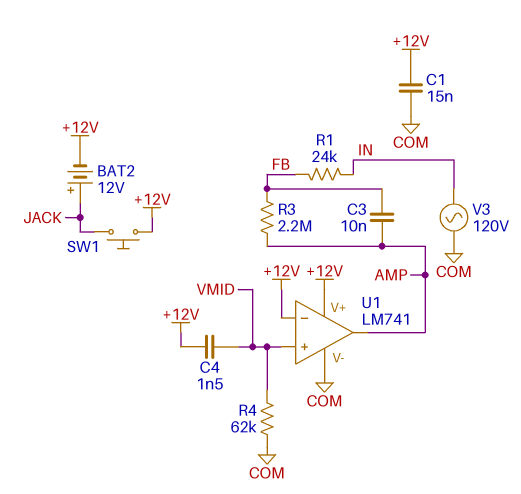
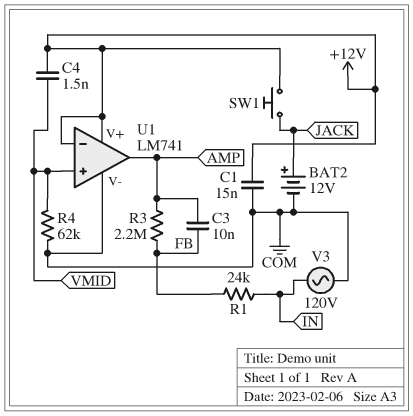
BAT2: 12V (plus JACK, minus +12V) -> 12V (plus JACK, minus COM)

